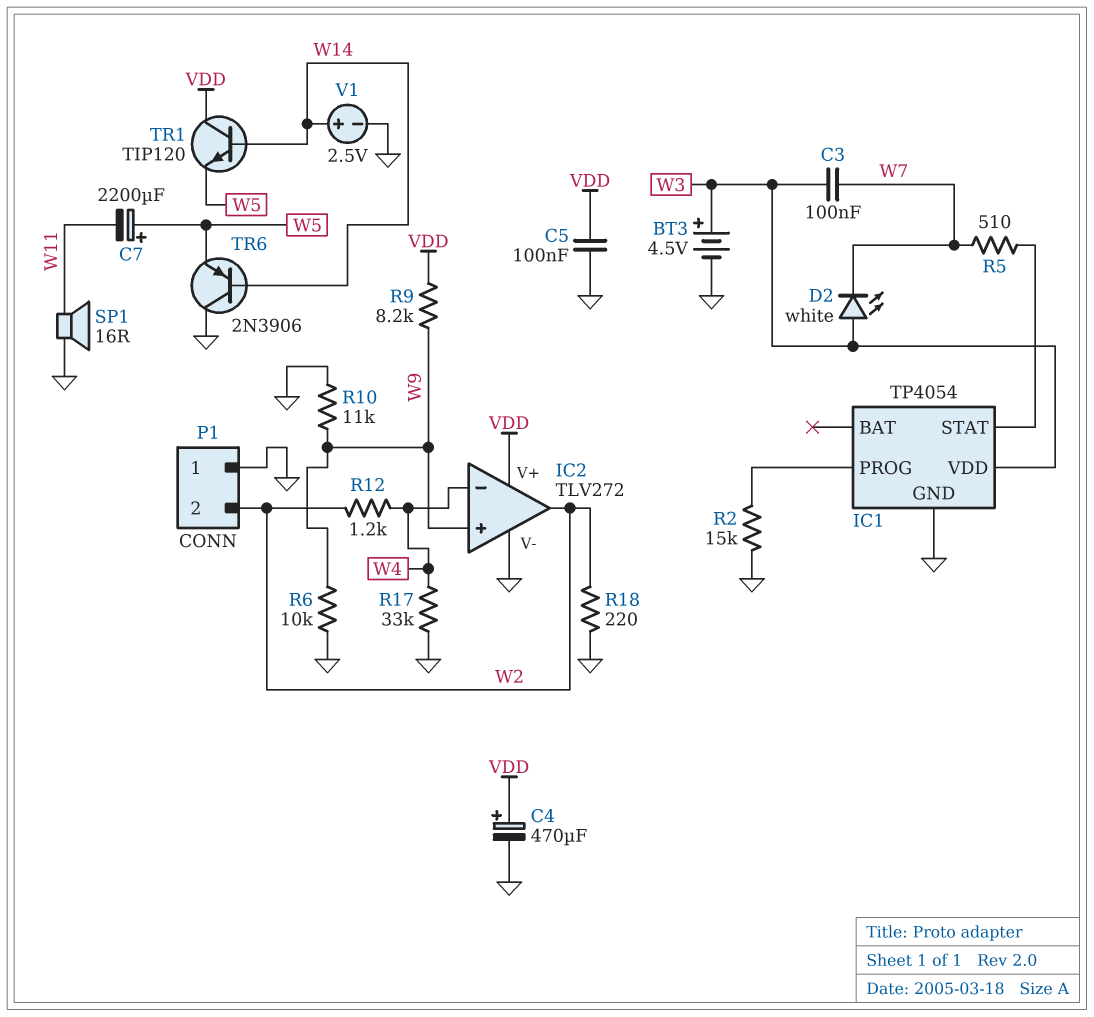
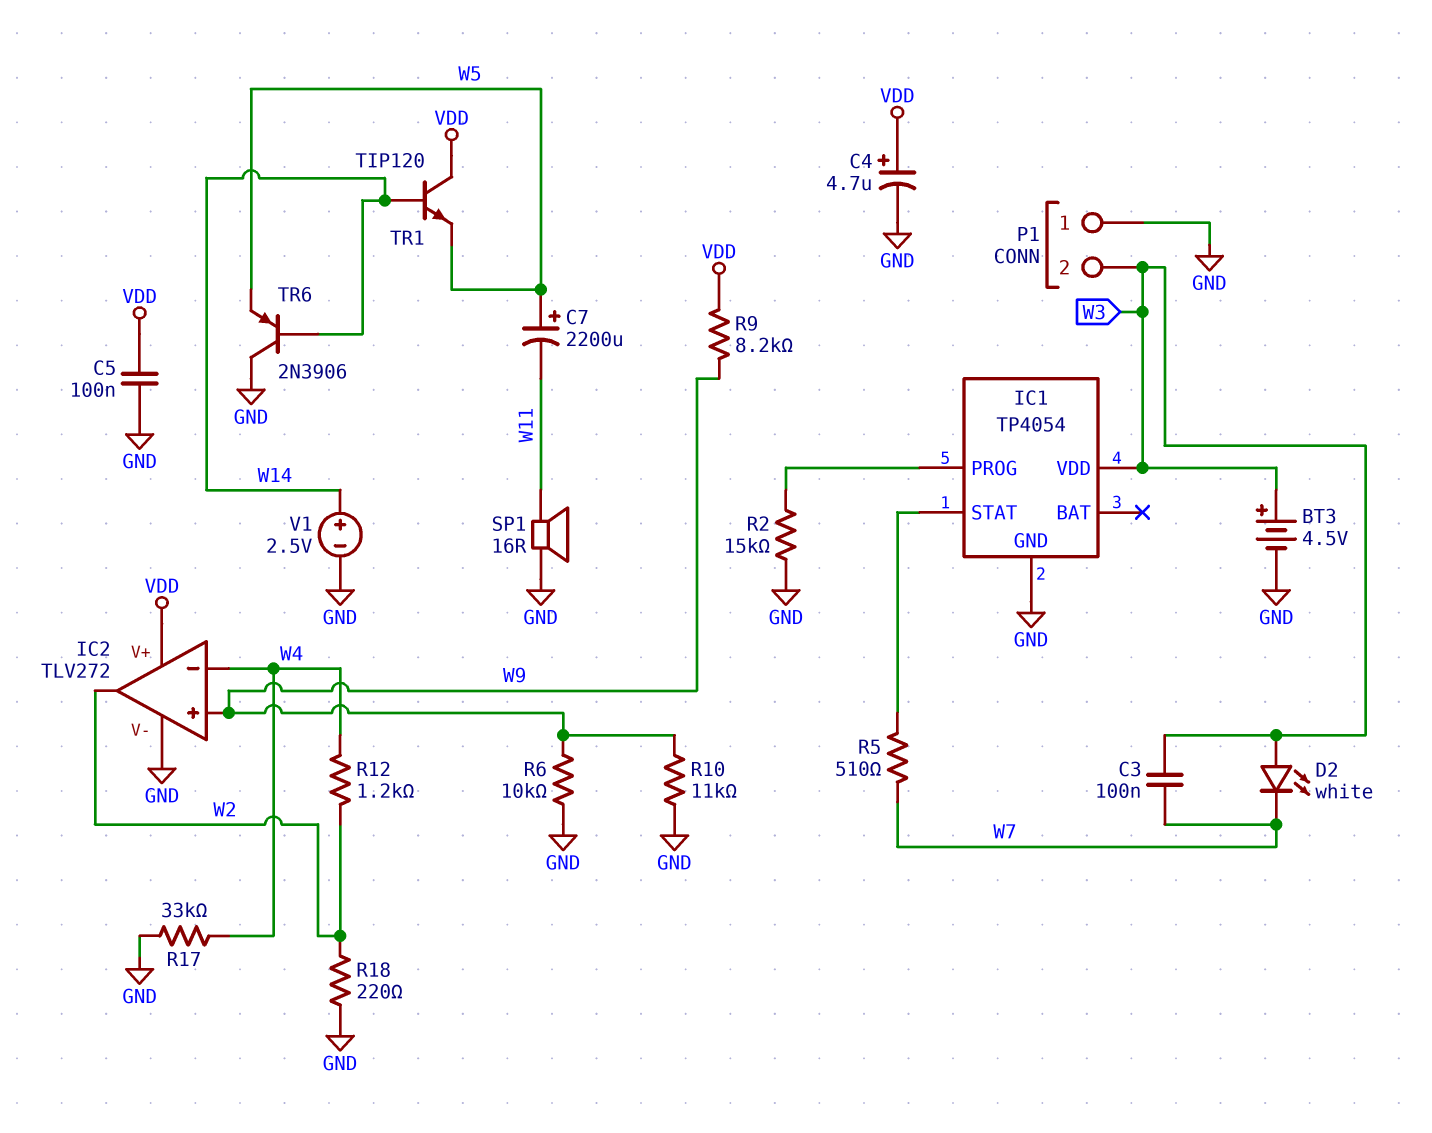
C4: 470uF (plus VDD, minus GND) -> 4.7uF (plus VDD, minus GND)
P1 pin 2: W2 -> W3

